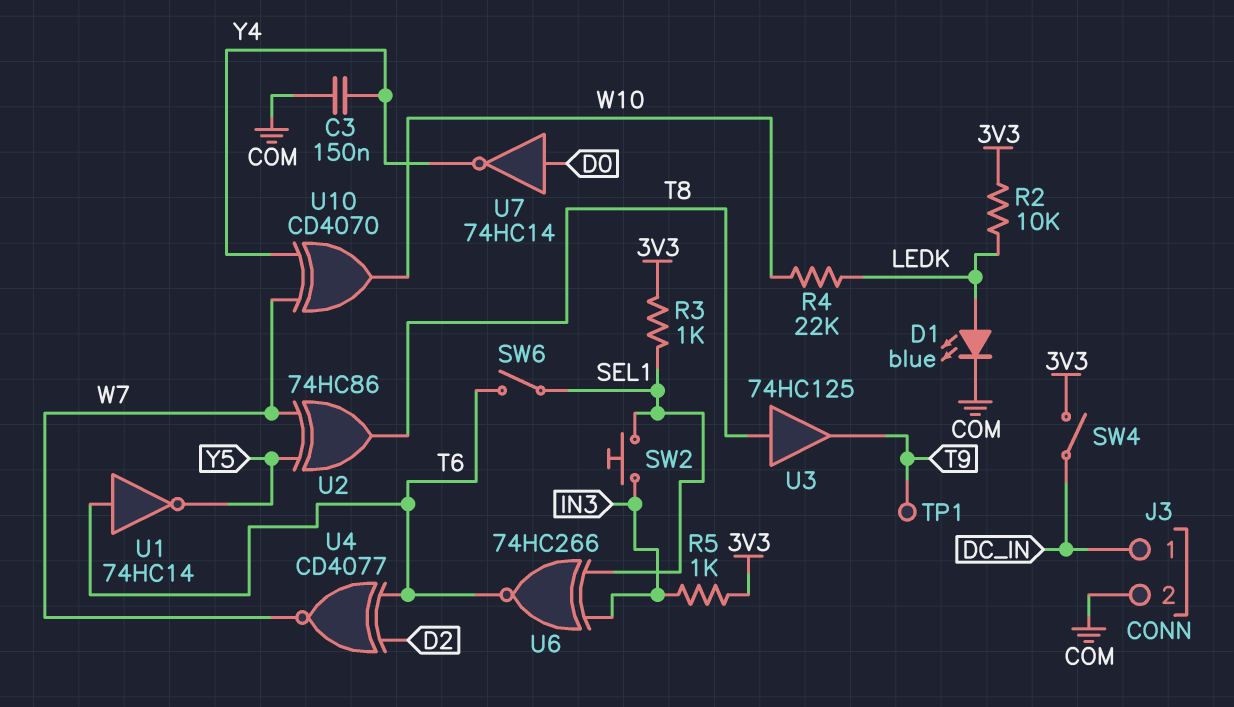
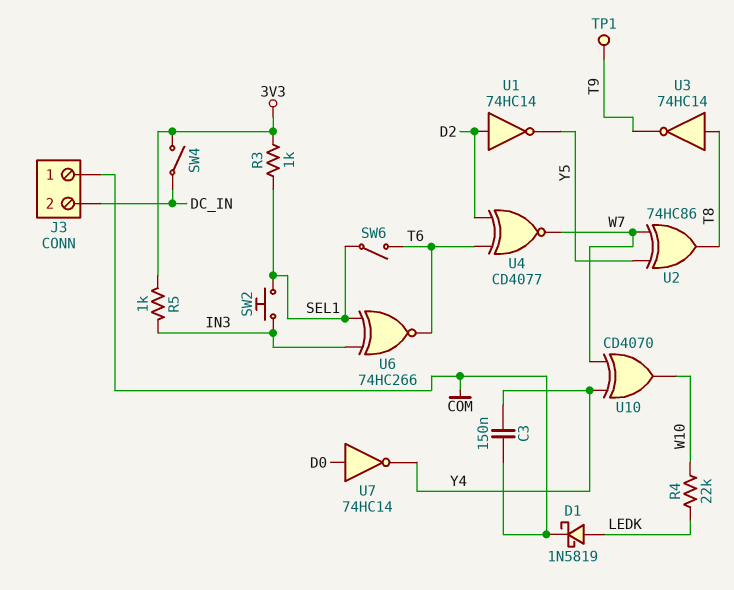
D1: LED blue (A LEDK, K COM) -> schottky 1N5819 (A LEDK, K COM)
J3 pin 1: DC_IN -> COM
J3 pin 2: COM -> DC_IN
R2: 10k (3V3, LEDK) -> none
U1: NOT 74HC14 (in T6, out Y5) -> NOT 74HC14 (in D2, out Y5)
U3: buffer 74HC125 (in T8, out T9) -> NOT 74HC14 (in T8, out T9)

